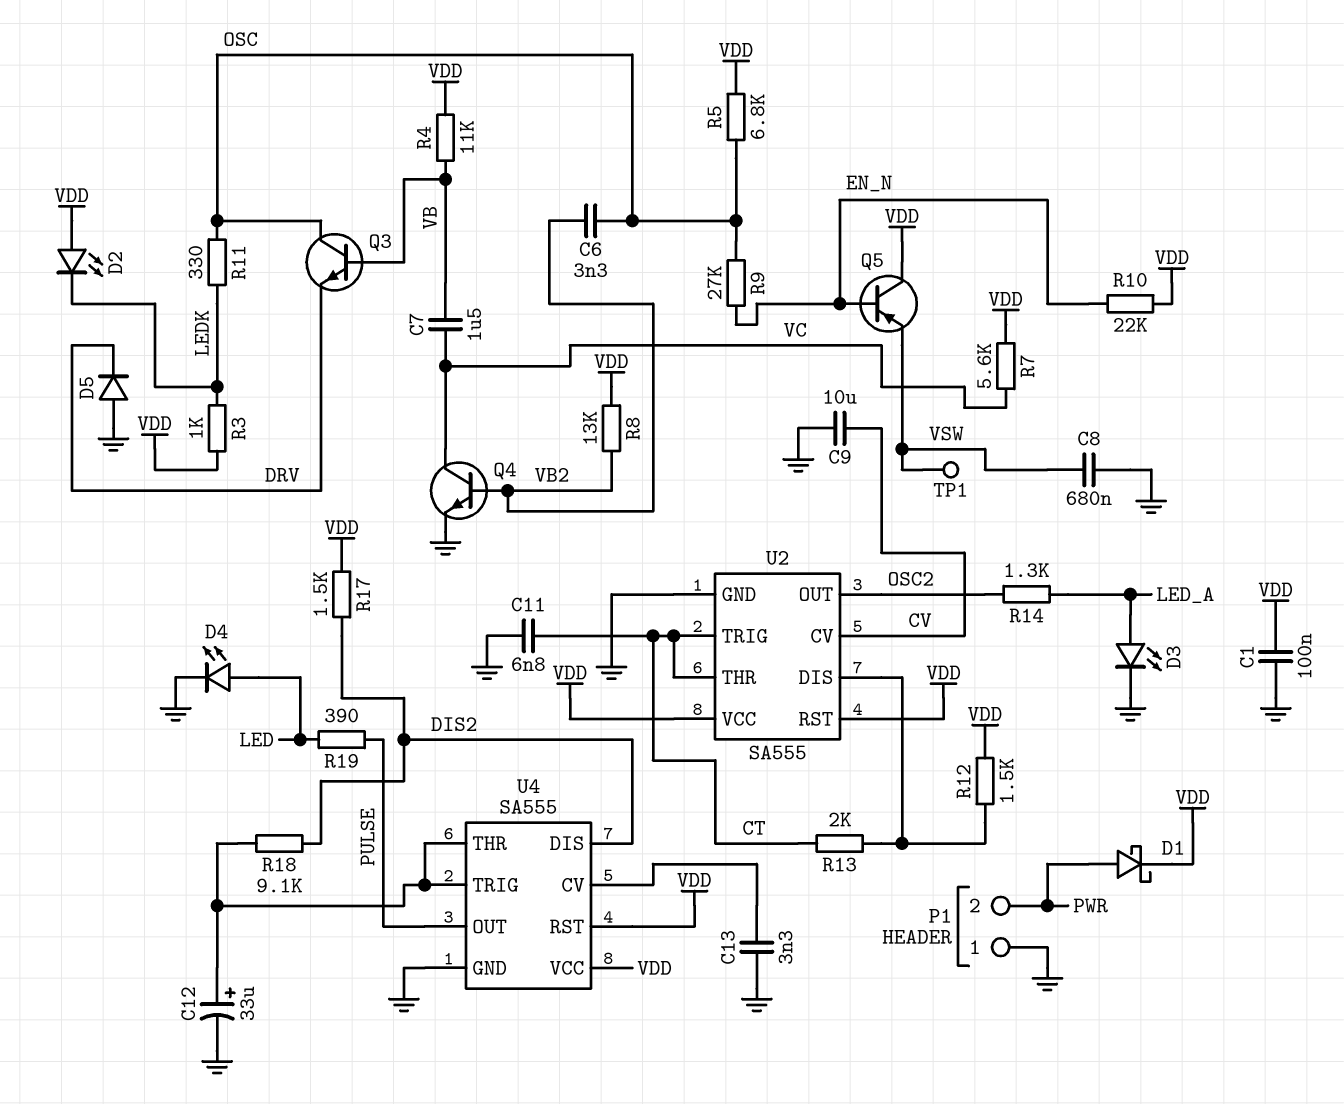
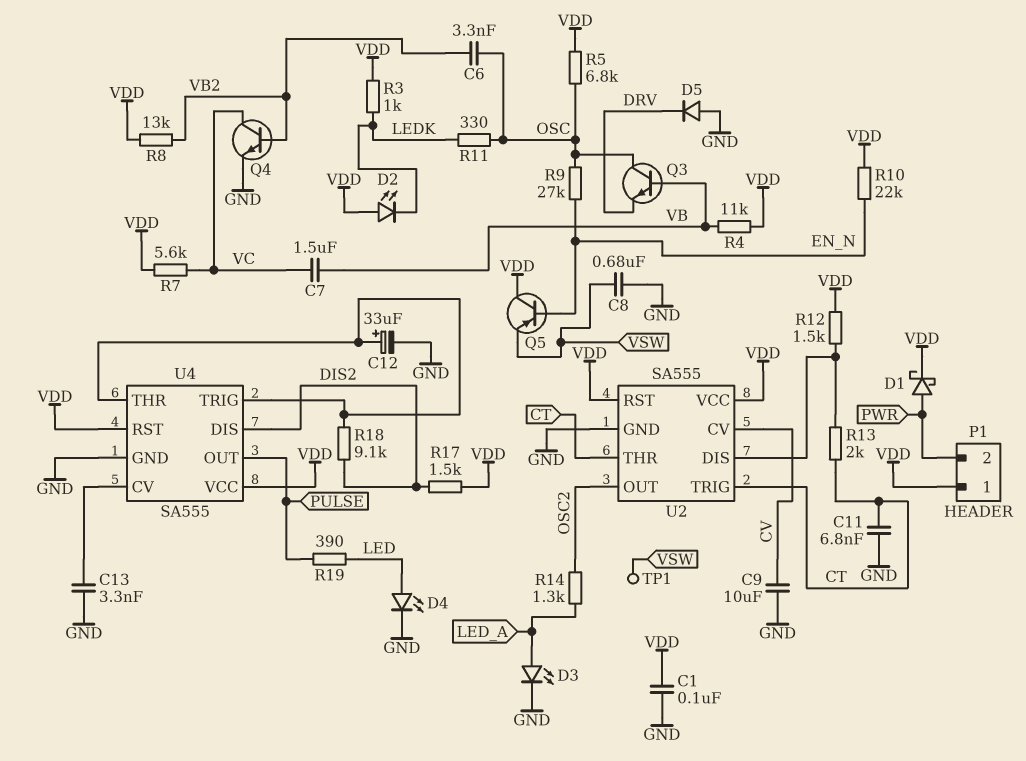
P1 pin 1: GND -> VDD

